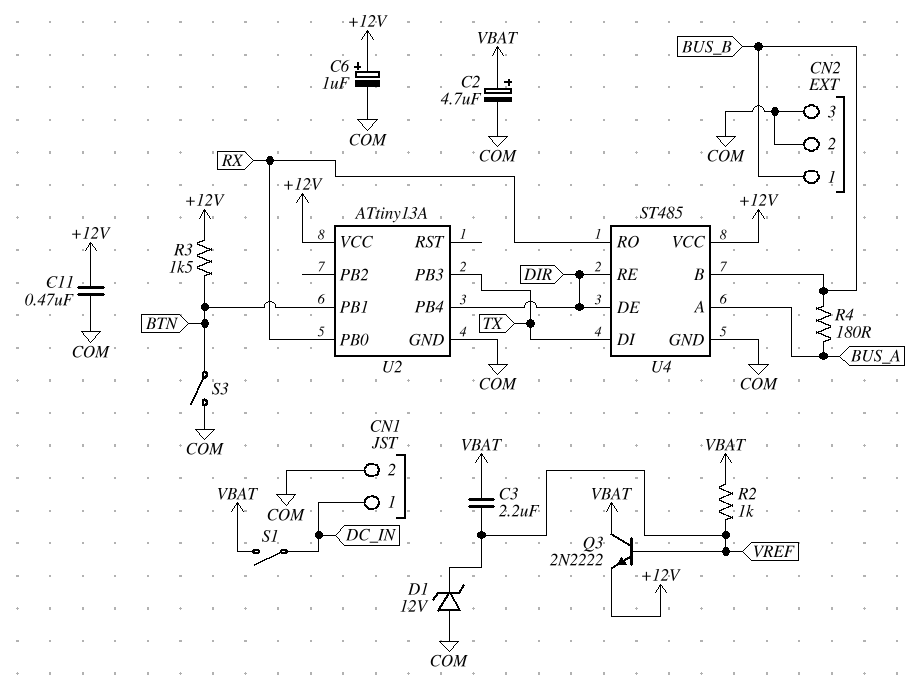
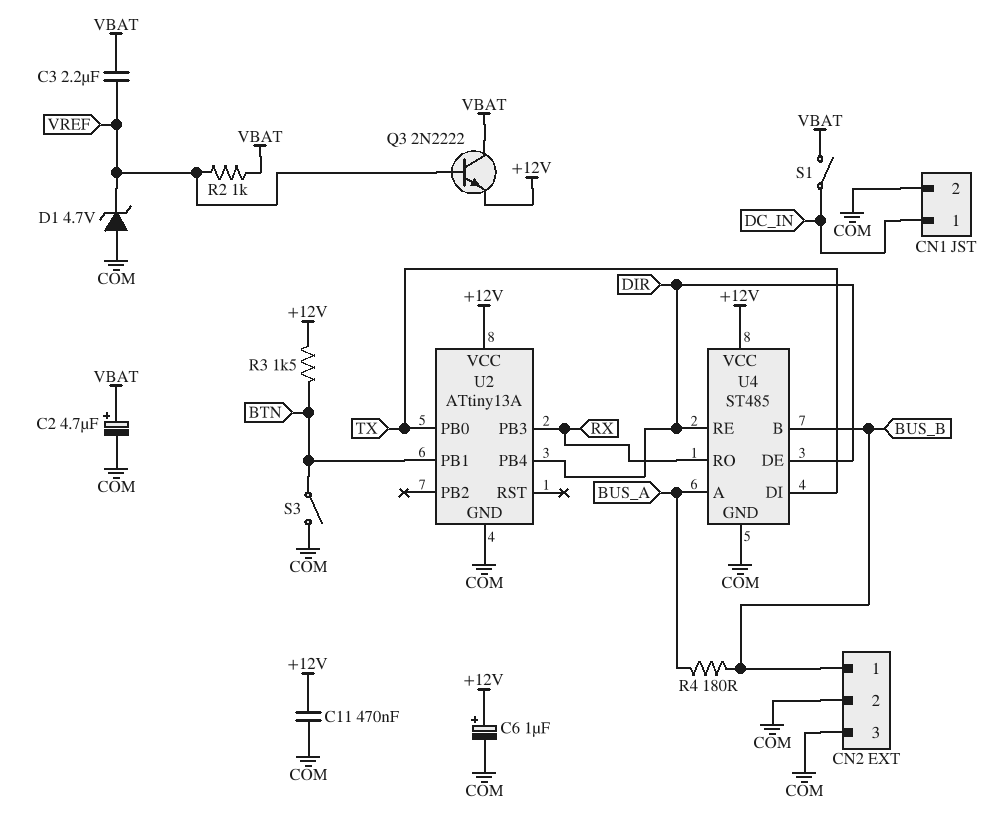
D1: zener 12V (A COM, K VREF) -> zener 4.7V (A COM, K VREF)
U2 pin PB0: RX -> TX
U2 pin PB3: TX -> RX

